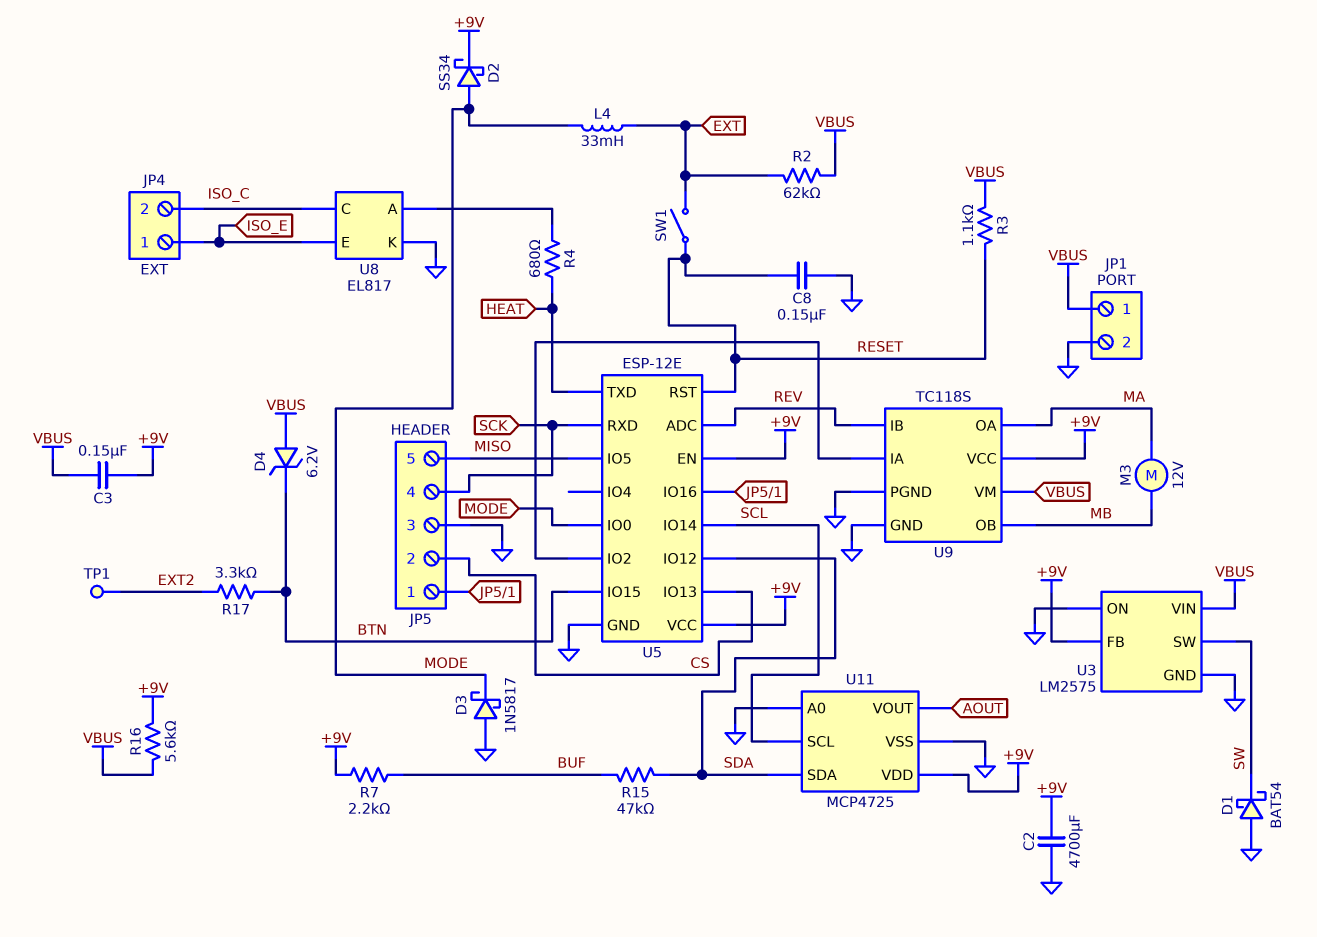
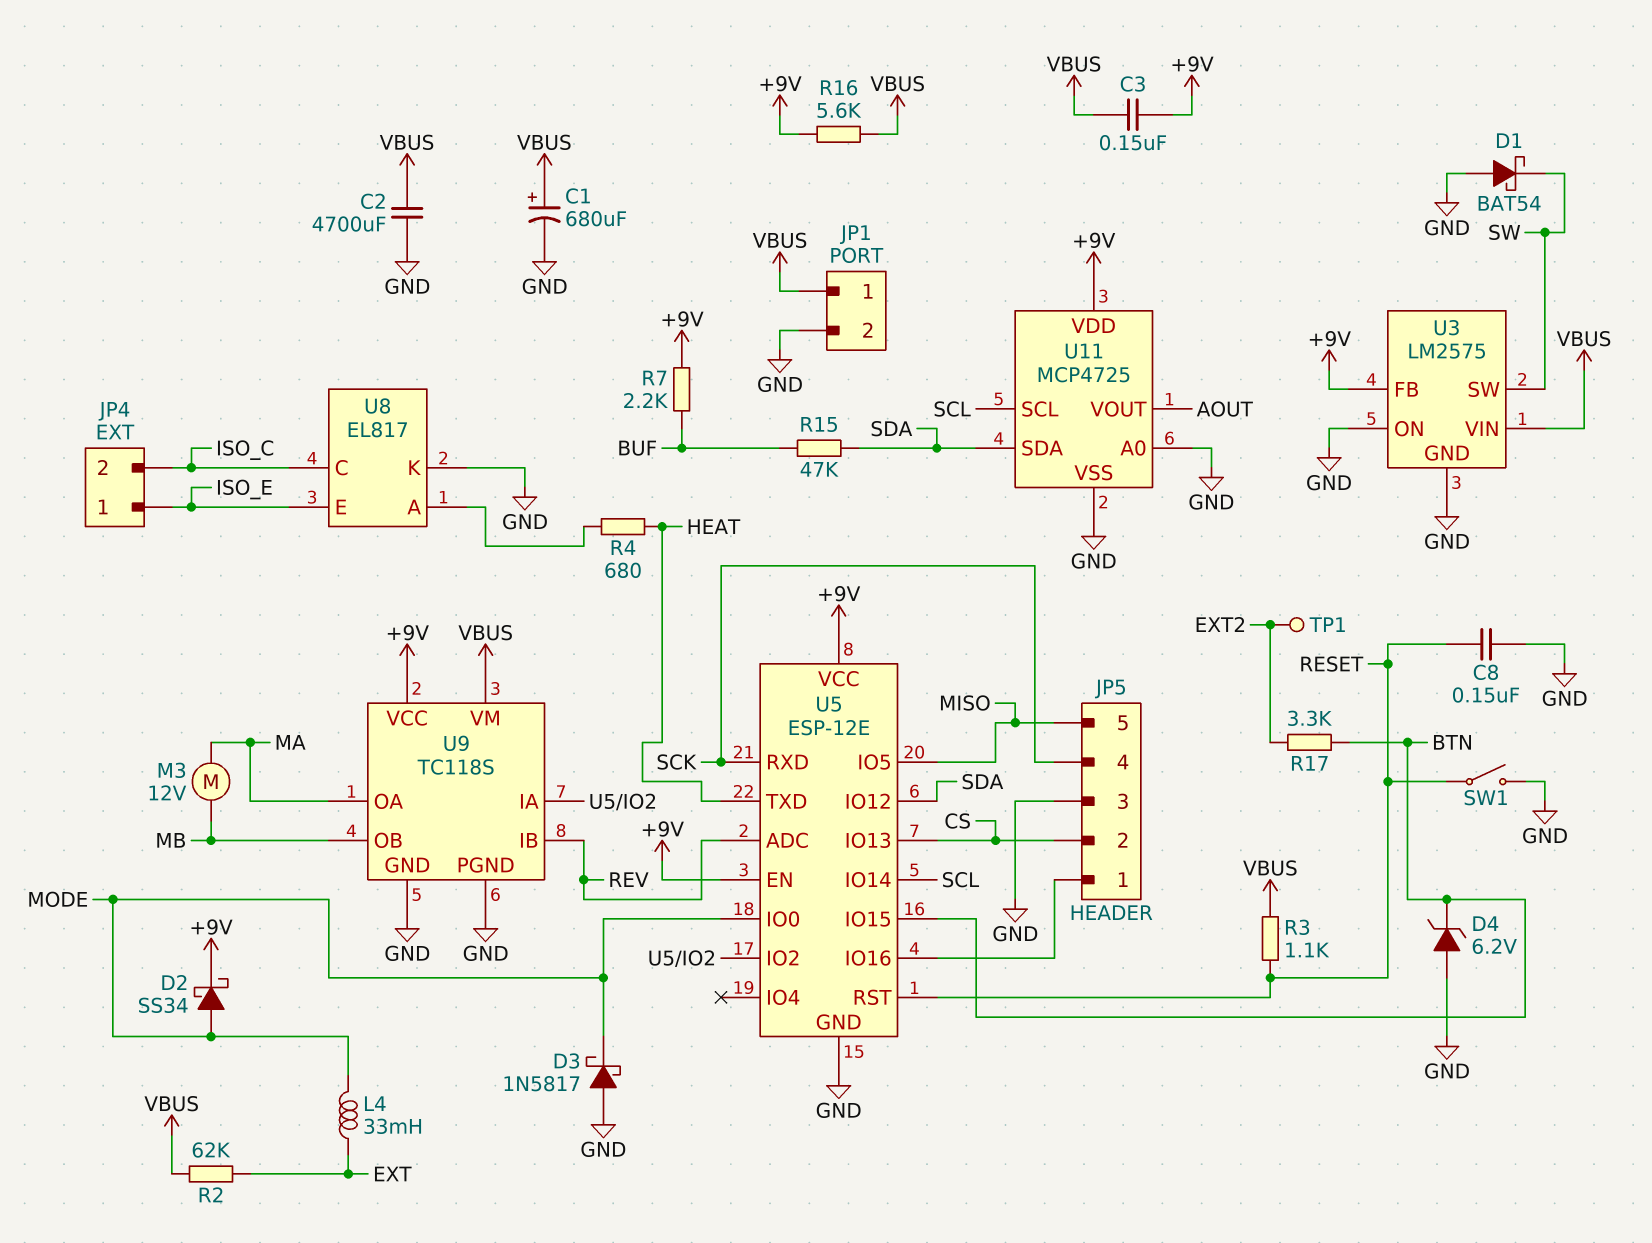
C1: none -> 680uF (plus VBUS, minus GND)
C2: 4700uF (+9V, GND) -> 4700uF (GND, VBUS)
D4: zener 6.2V (A VBUS, K BTN) -> zener 6.2V (A GND, K BTN)
SW1: switch (EXT, RESET) -> switch (GND, RESET)

